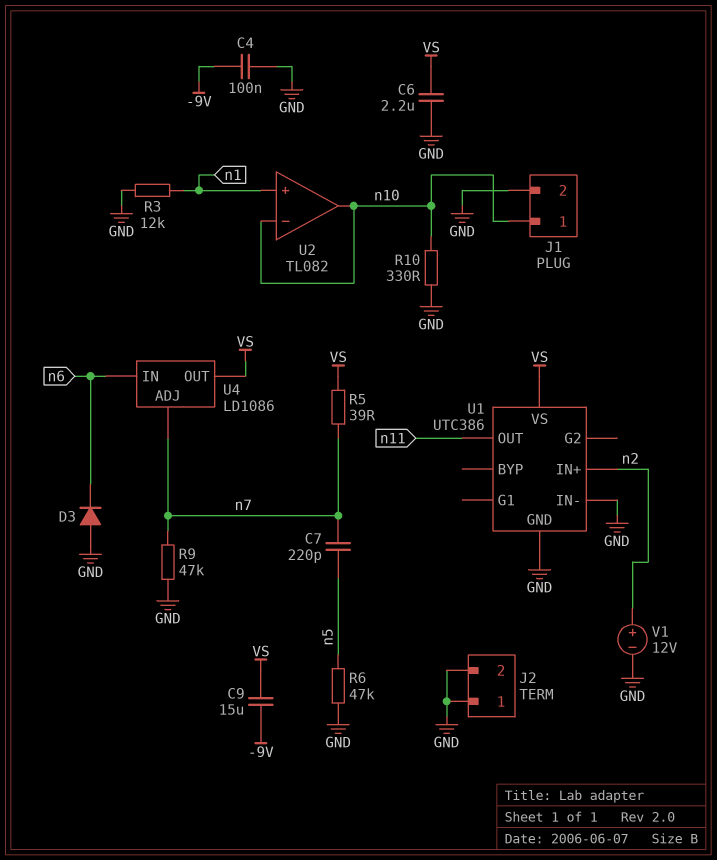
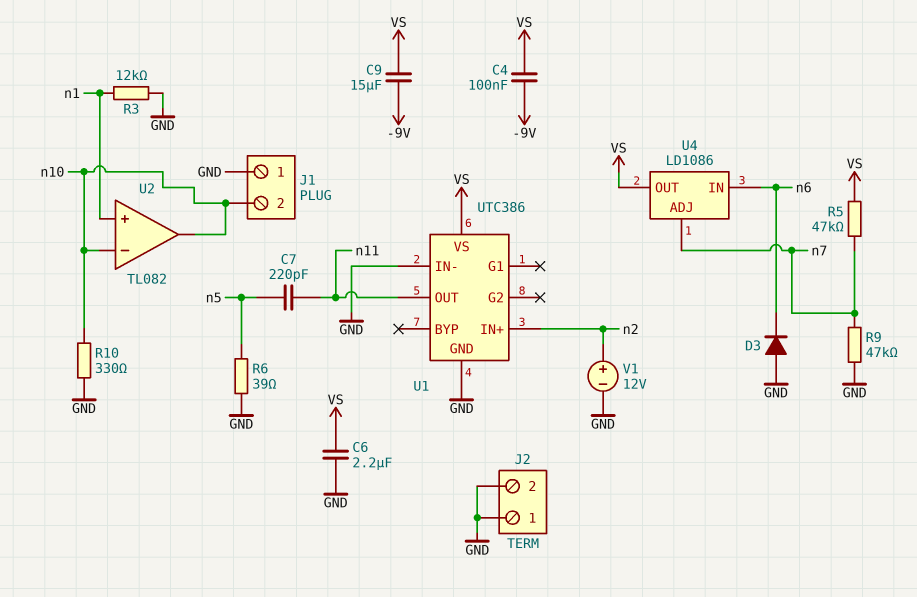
C4: 100nF (-9V, GND) -> 100nF (-9V, VS)
C7: 220pF (n5, n7) -> 220pF (n5, n11)
J1 pin 1: n10 -> GND
J1 pin 2: GND -> n10
R5: 39 (VS, n7) -> 47k (VS, n7)
R6: 47k (GND, n5) -> 39 (GND, n5)

